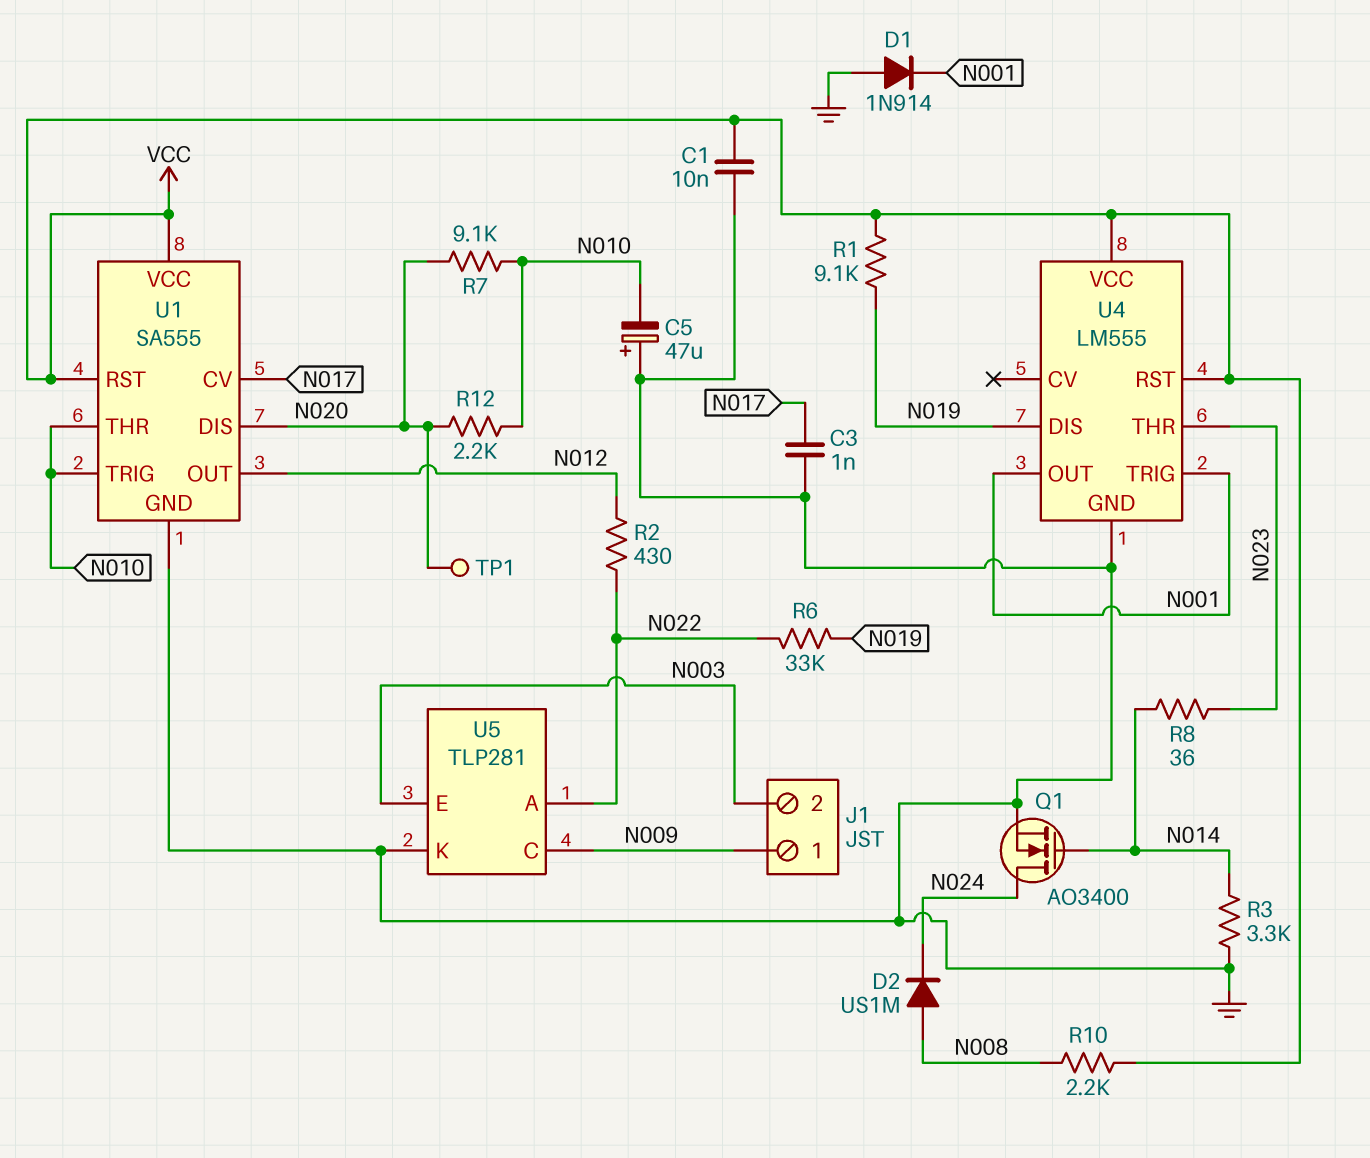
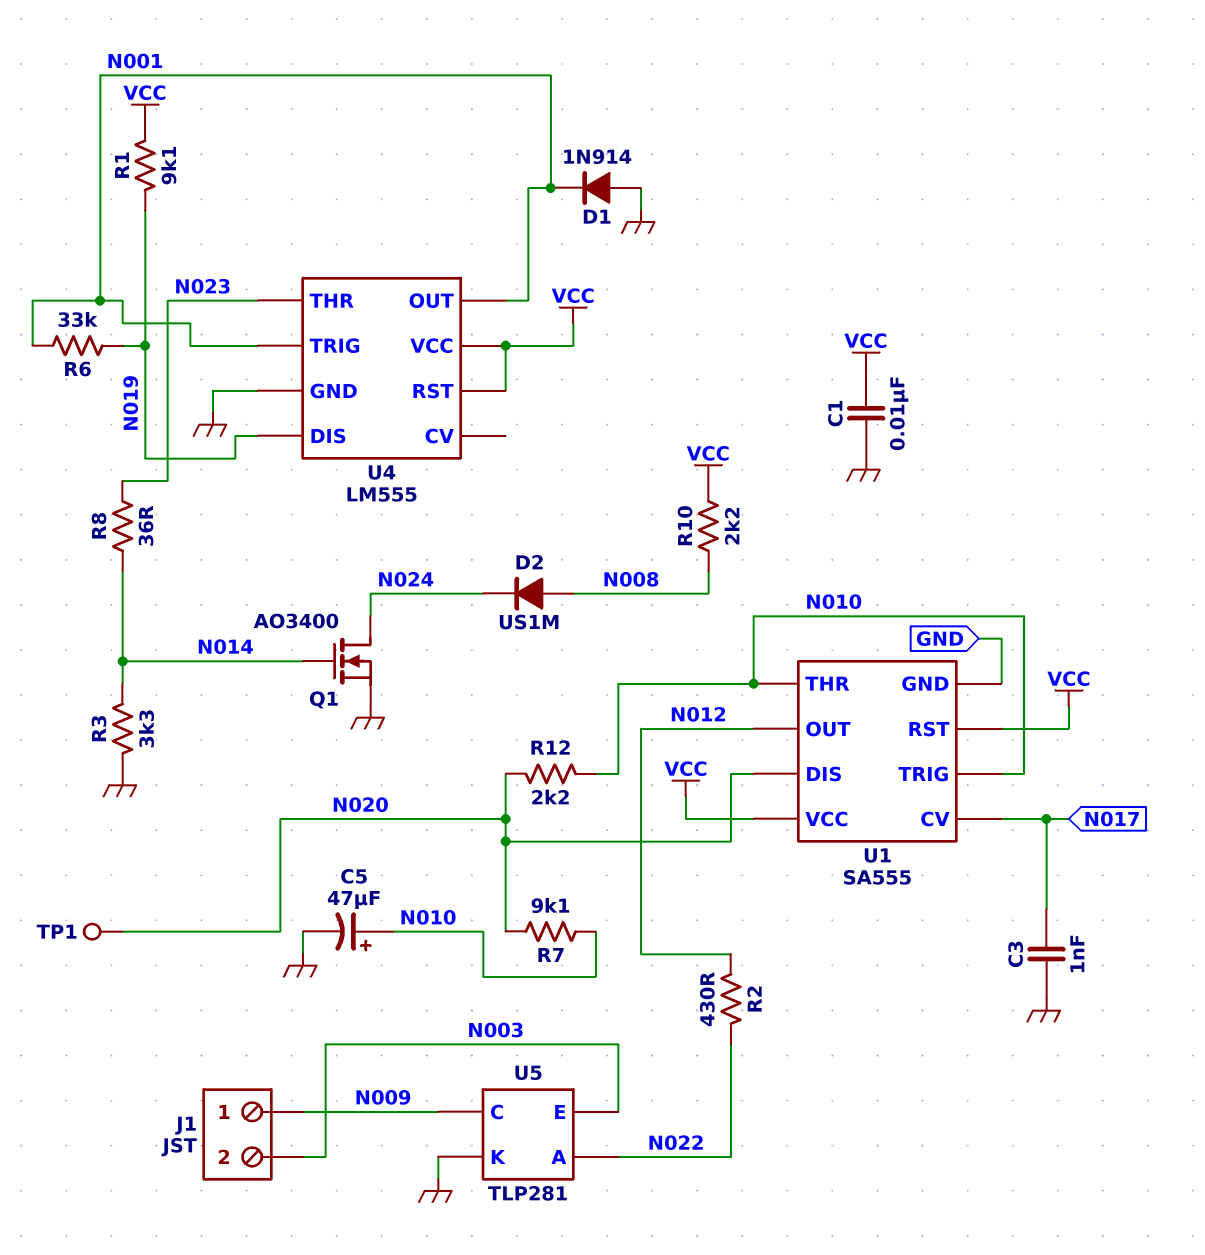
C5: 47uF (plus GND, minus N010) -> 47uF (plus N010, minus GND)
R6: 33k (N019, N022) -> 33k (N001, N019)

